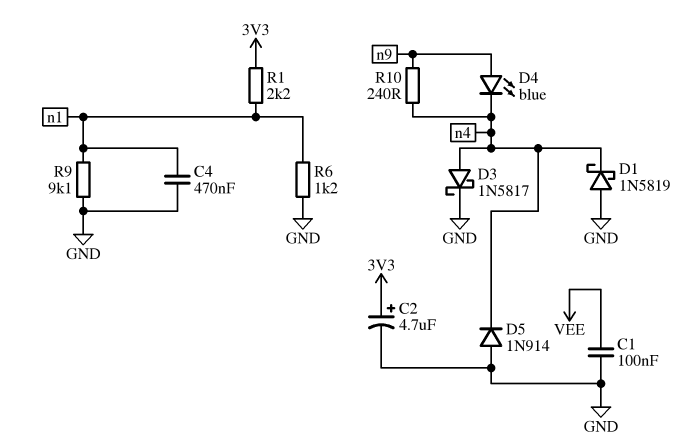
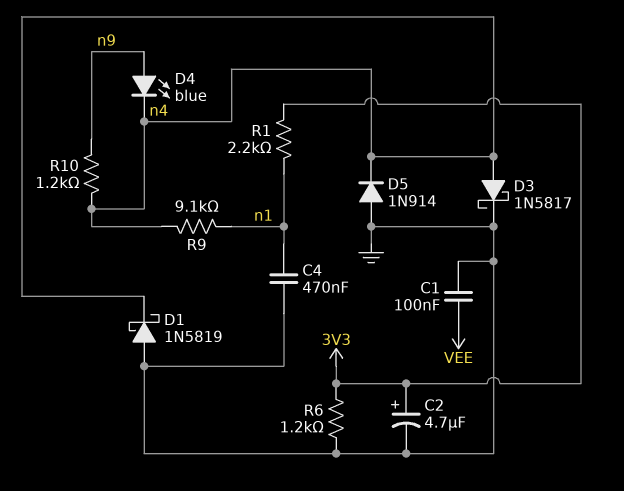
R6: 1.2k (GND, n1) -> 1.2k (3V3, GND)
R9: 9.1k (GND, n1) -> 9.1k (n1, n4)
R10: 240 (n4, n9) -> 1.2k (n4, n9)

